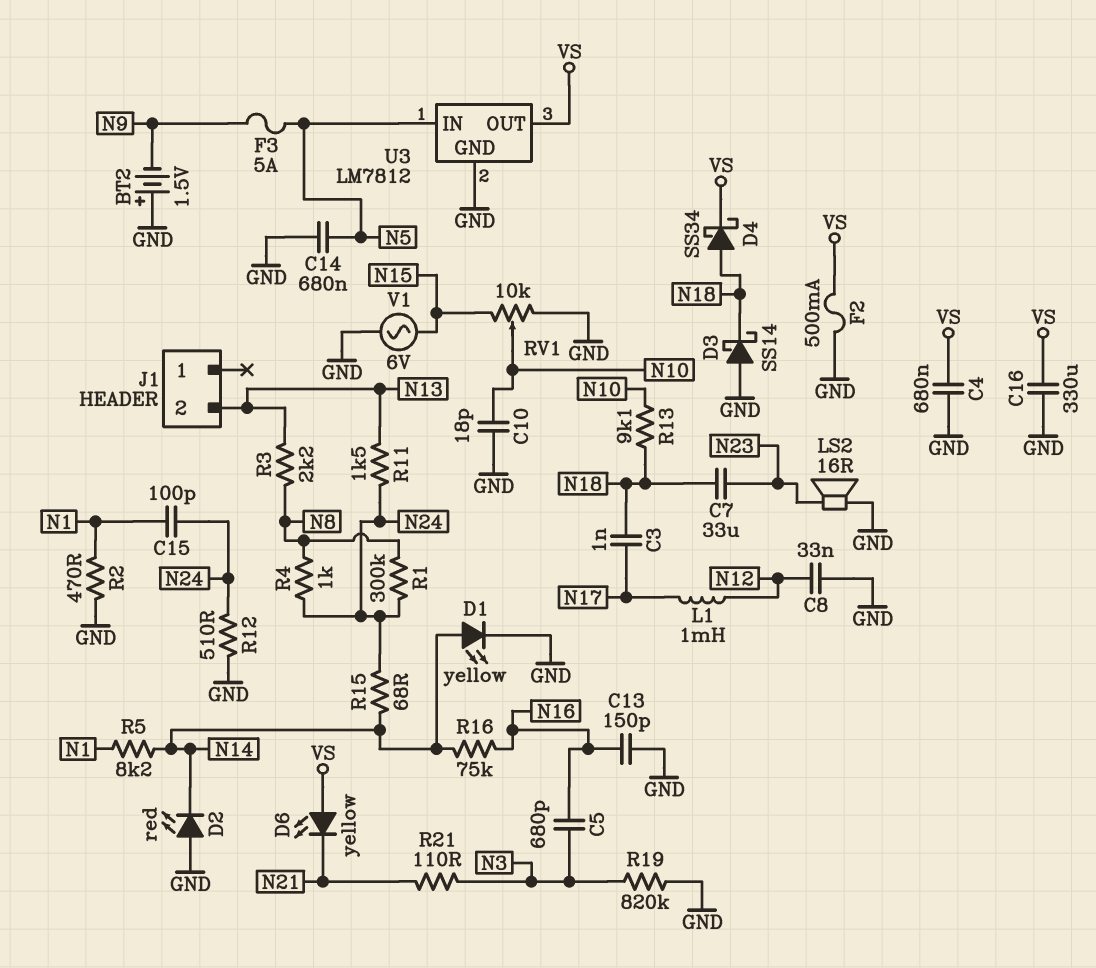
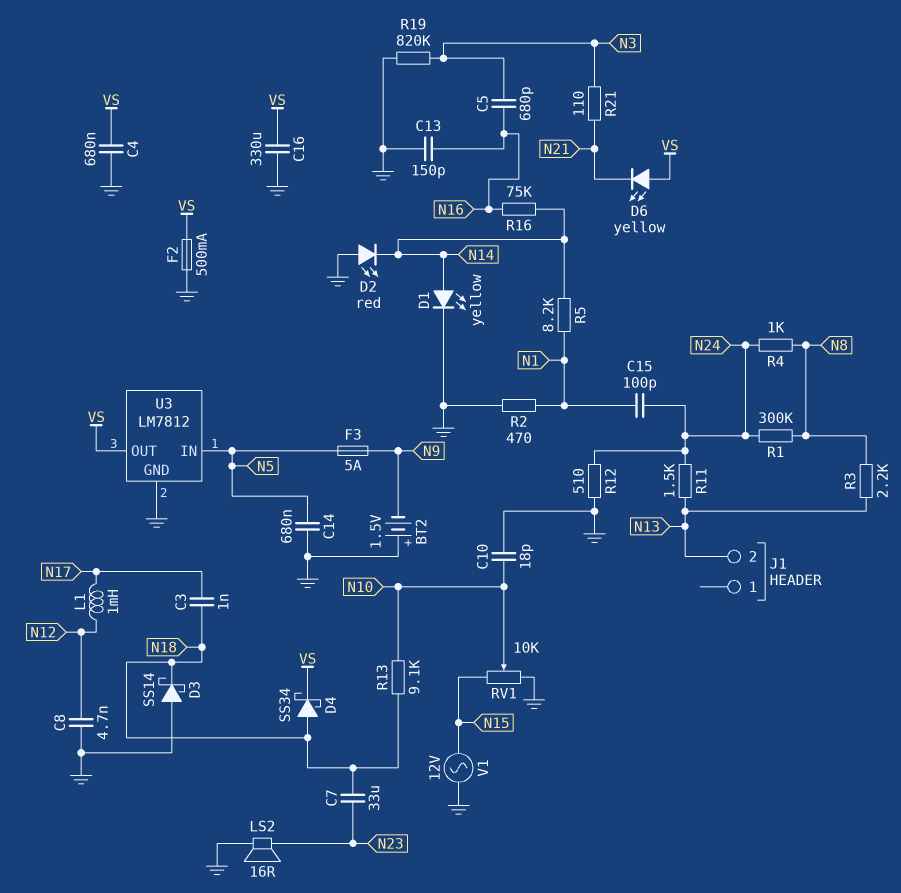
C8: 33nF (GND, N12) -> 4.7nF (GND, N12)
R15: 68 (N14, N24) -> none
V1: AC 6V (GND, N15) -> AC 12V (GND, N15)

